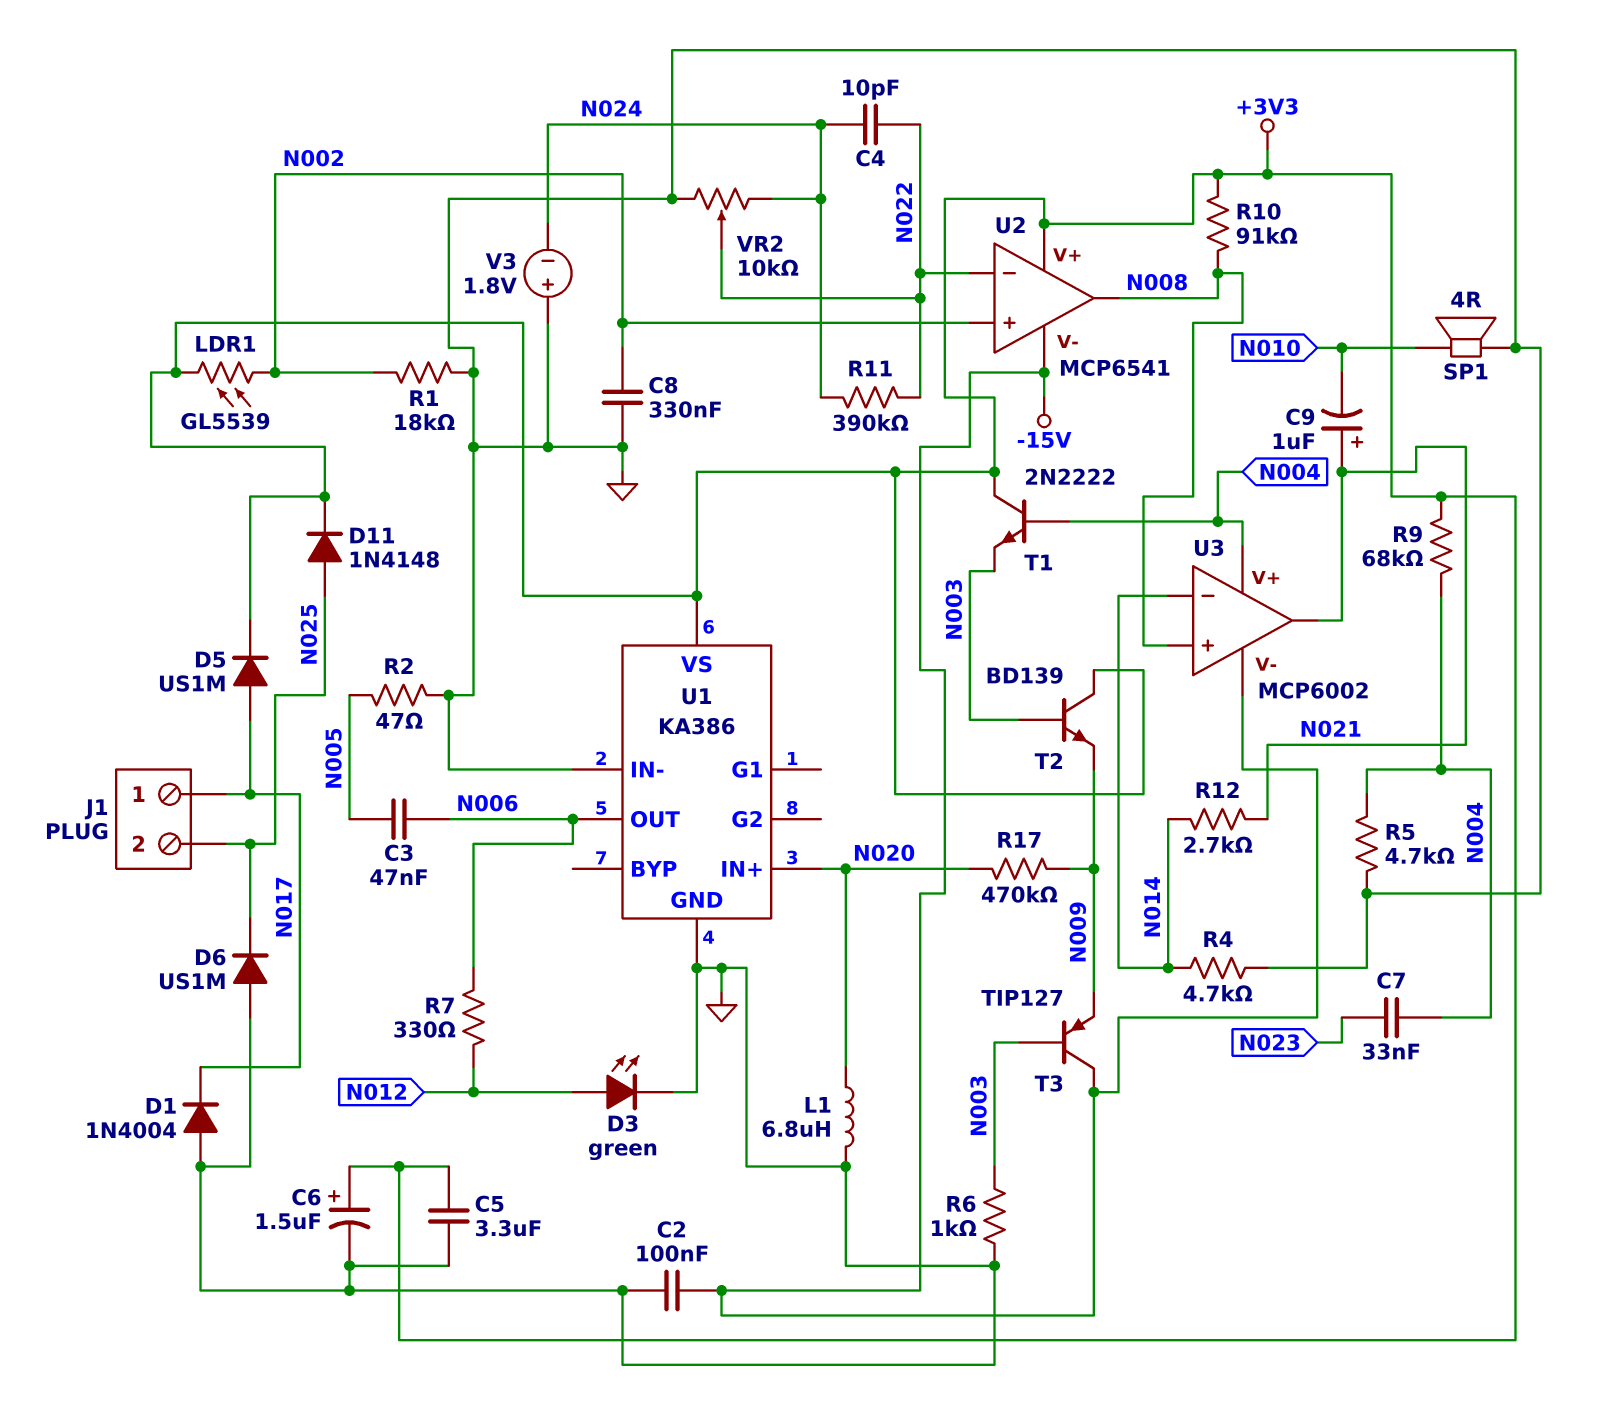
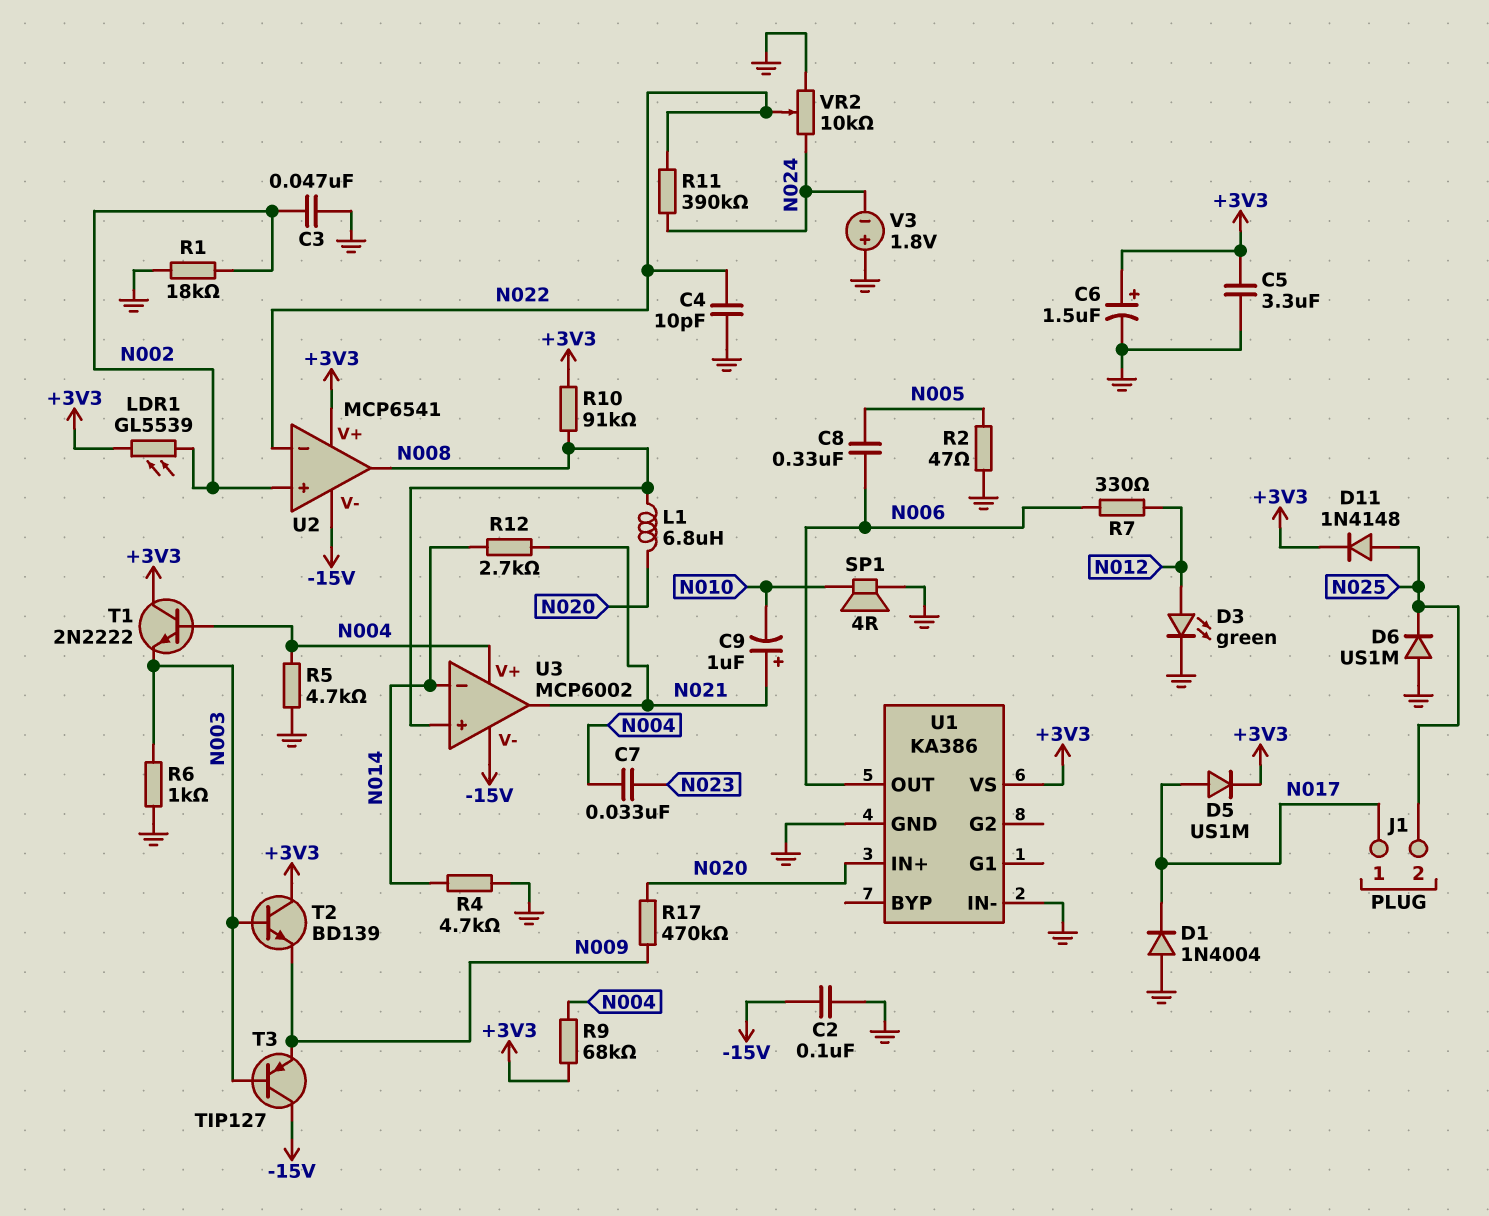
C3: 47nF (N005, N006) -> 47nF (GND, N002)
C4: 10pF (N022, N024) -> 10pF (GND, N022)
C8: 330nF (GND, N002) -> 330nF (N005, N006)
L1: 6.8uH (GND, N020) -> 6.8uH (N008, N020)

